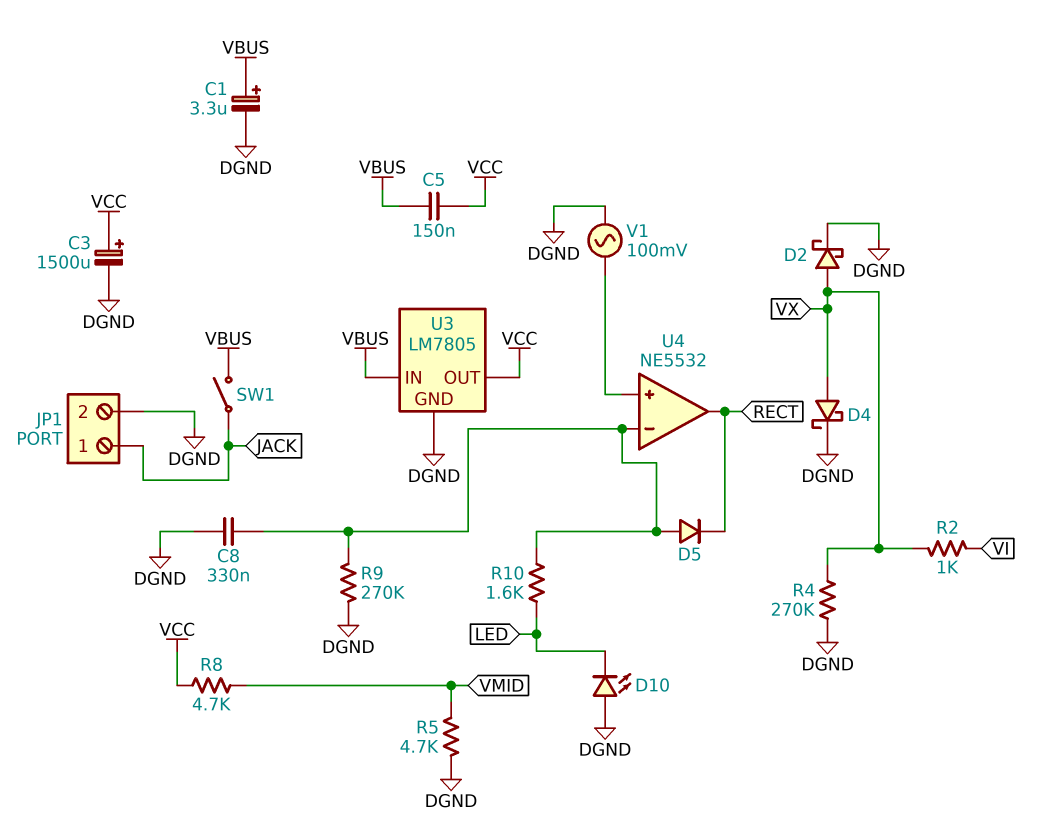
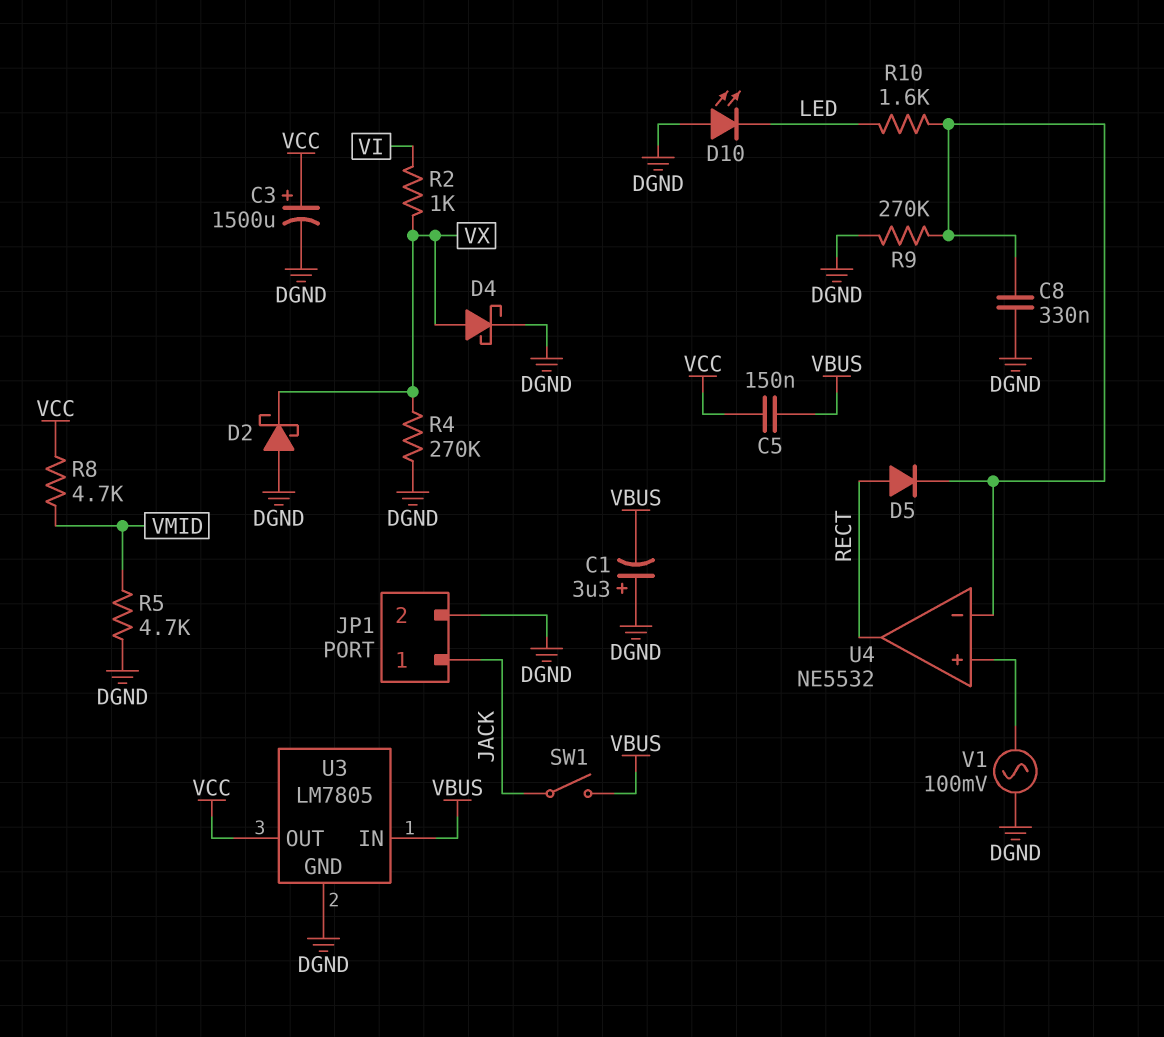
C1: 3.3uF (plus VBUS, minus DGND) -> 3.3uF (plus DGND, minus VBUS)
D2: schottky (A VX, K DGND) -> schottky (A DGND, K VX)
D5: diode (A U4/in-, K RECT) -> diode (A RECT, K U4/in-)

